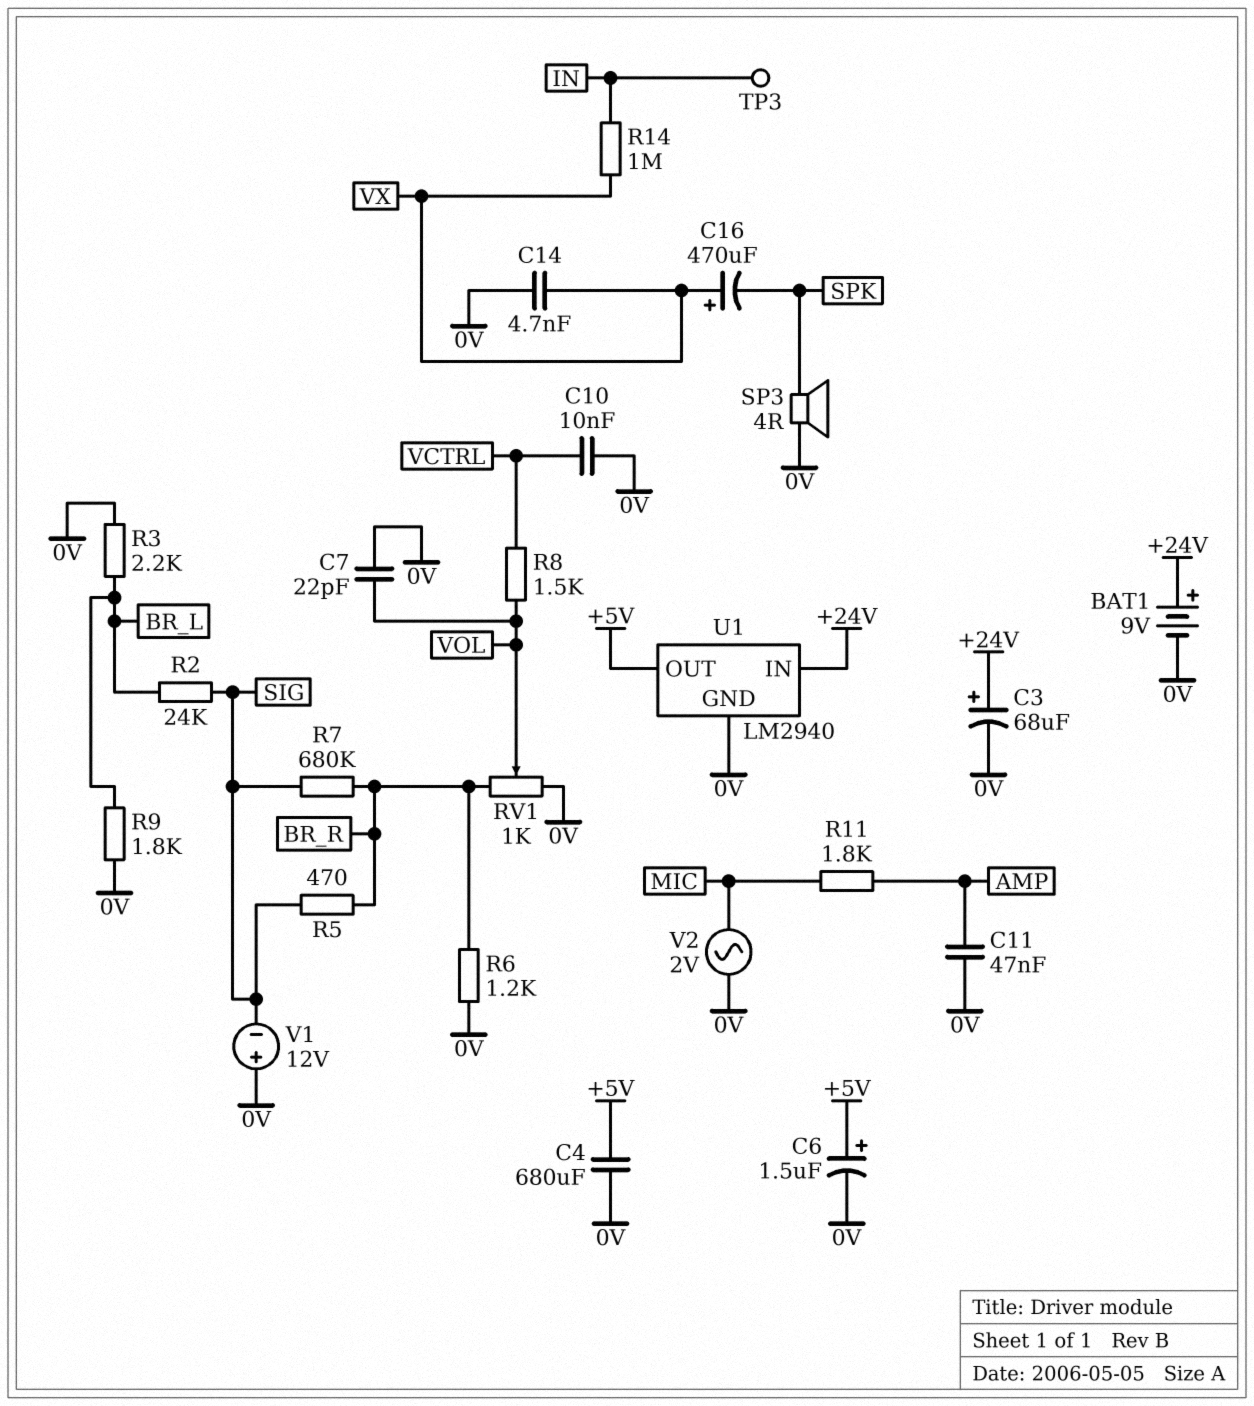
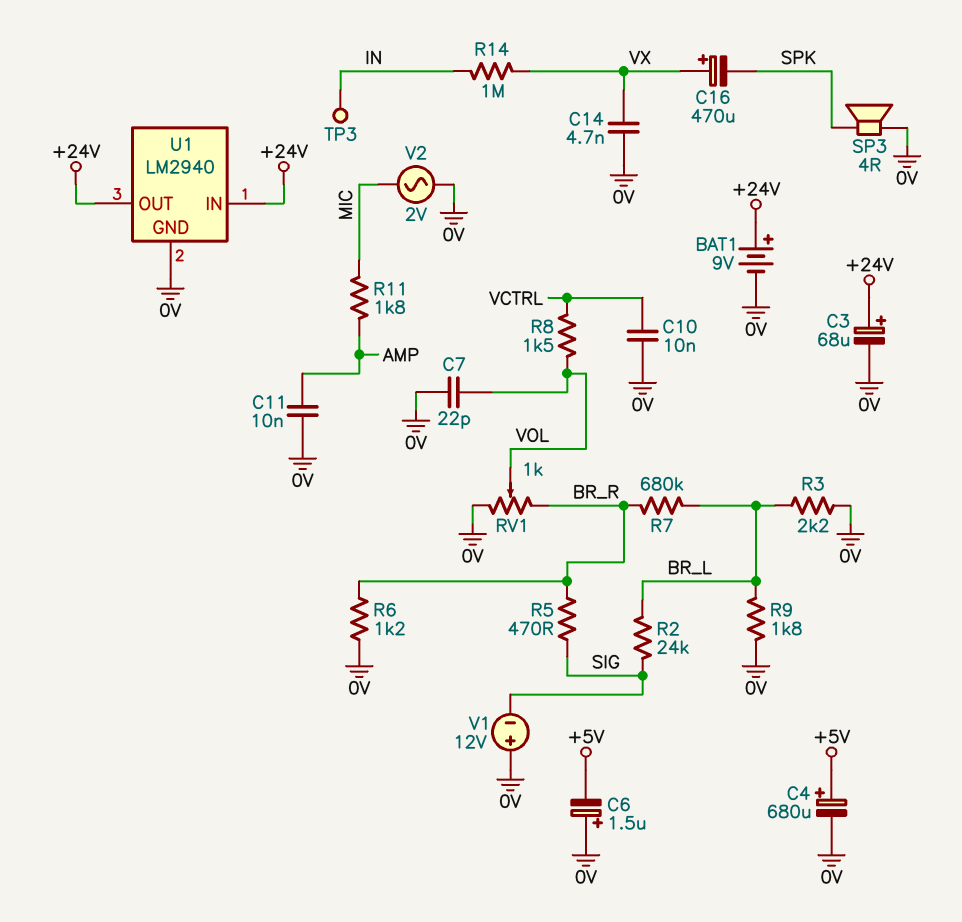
C4: 680uF (+5V, 0V) -> 680uF (plus +5V, minus 0V)
C6: 1.5uF (plus +5V, minus 0V) -> 1.5uF (plus 0V, minus +5V)
C11: 47nF (0V, AMP) -> 10nF (0V, AMP)
R7: 680k (BR_R, SIG) -> 680k (BR_L, BR_R)
U1 pin OUT: +5V -> +24V

